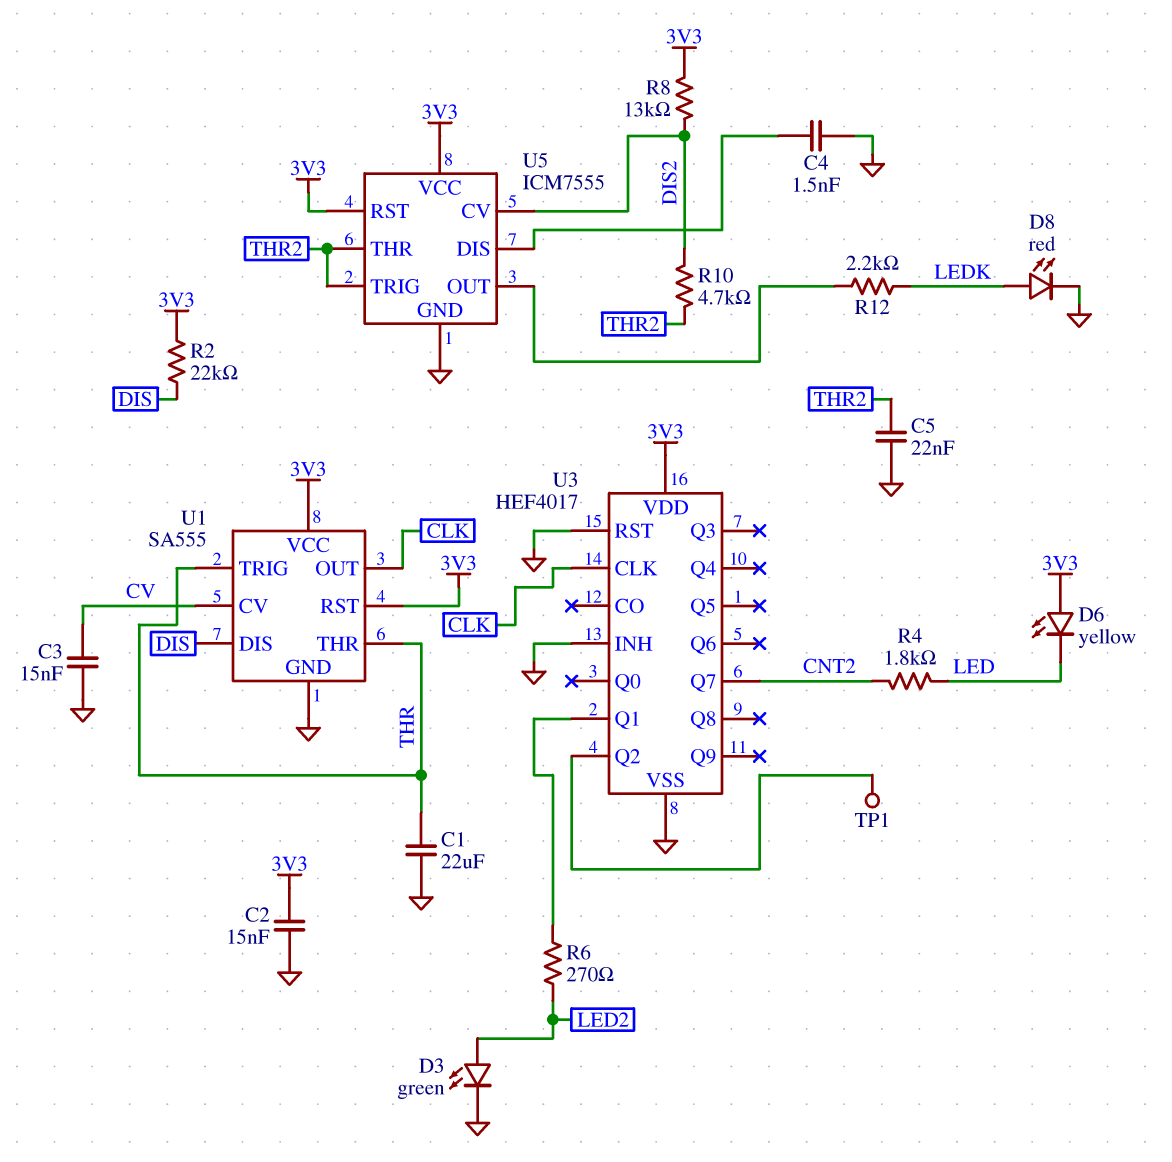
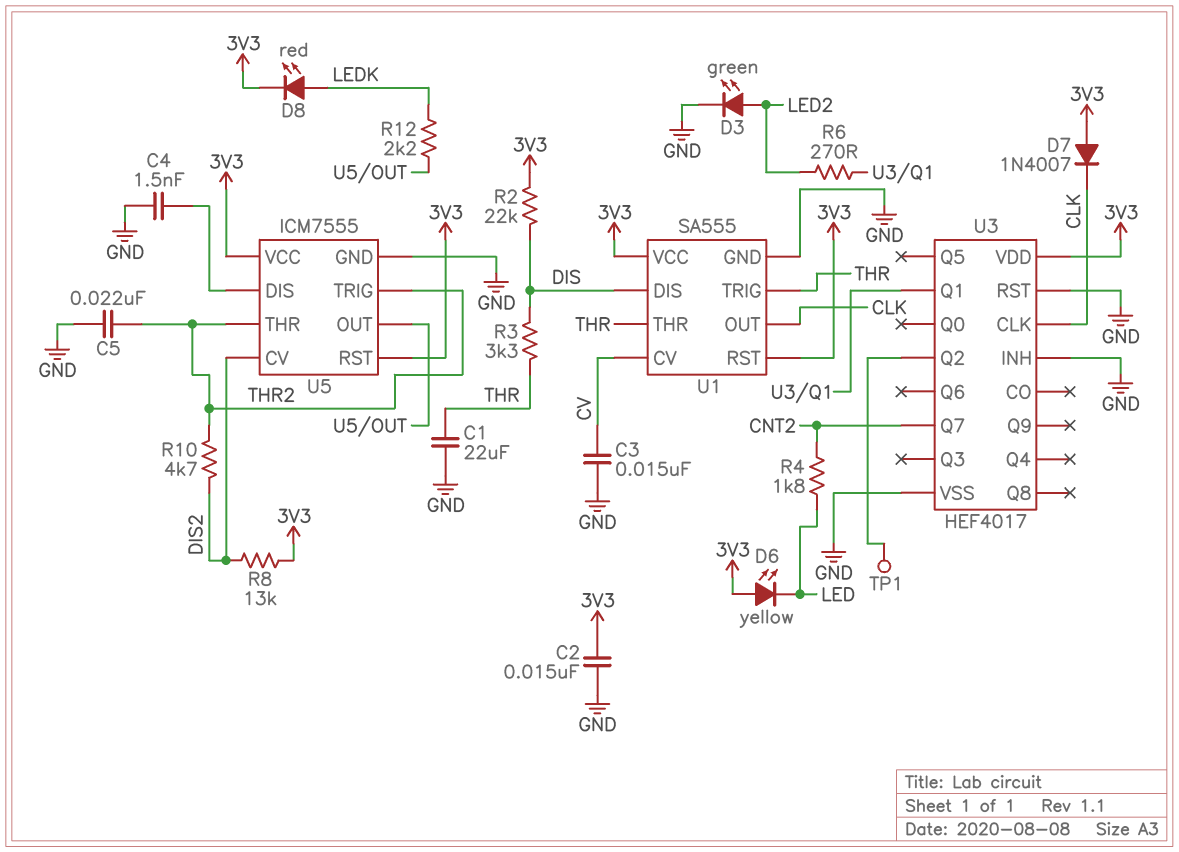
D7: none -> diode 1N4007 (A 3V3, K CLK)
D8: LED red (A LEDK, K GND) -> LED red (A LEDK, K 3V3)
R3: none -> 3.3k (DIS, THR)

